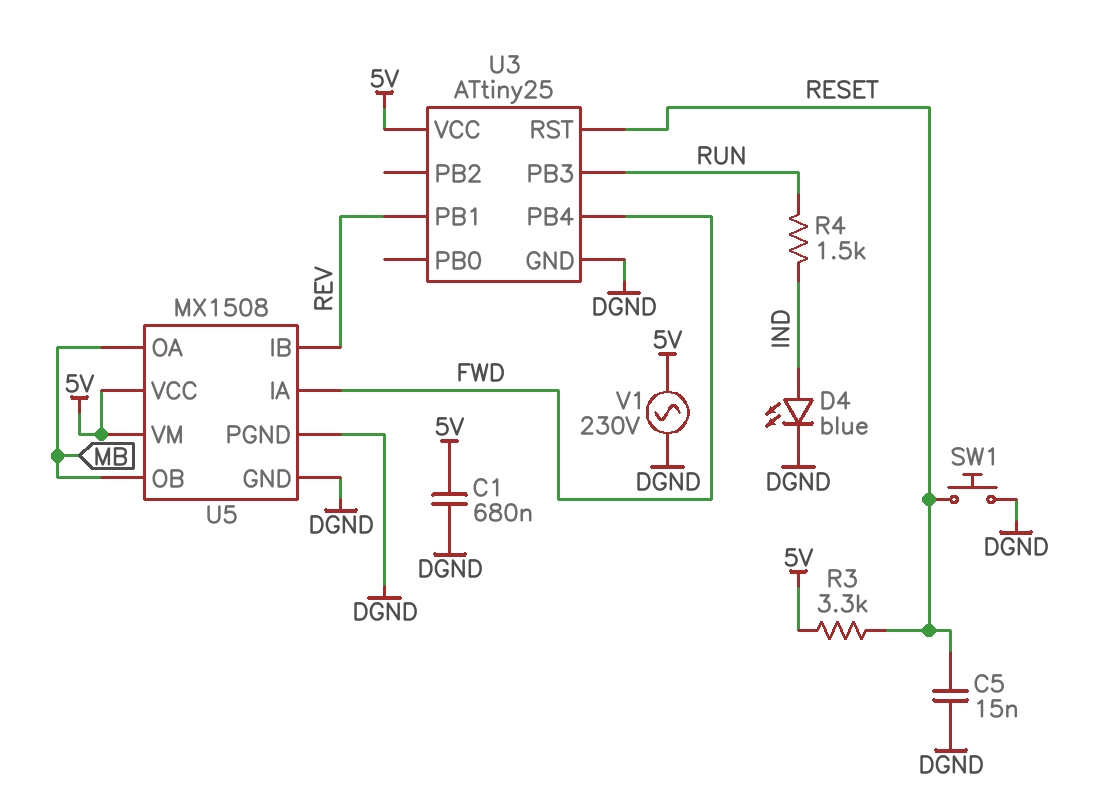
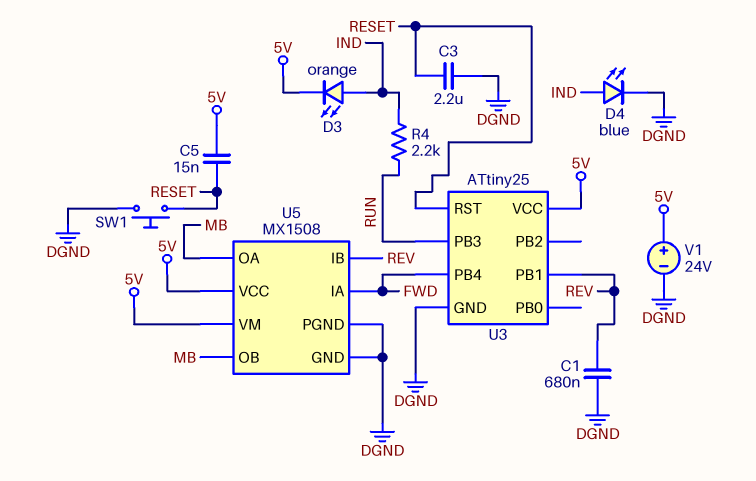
C1: 680nF (5V, DGND) -> 680nF (DGND, REV)
C3: none -> 2.2uF (DGND, RESET)
C5: 15nF (DGND, RESET) -> 15nF (5V, RESET)
D3: none -> LED orange (A IND, K 5V)
R3: 3.3k (5V, RESET) -> none
R4: 1.5k (IND, RUN) -> 2.2k (IND, RUN)
V1: AC 230V (5V, DGND) -> 24V (plus 5V, minus DGND)

